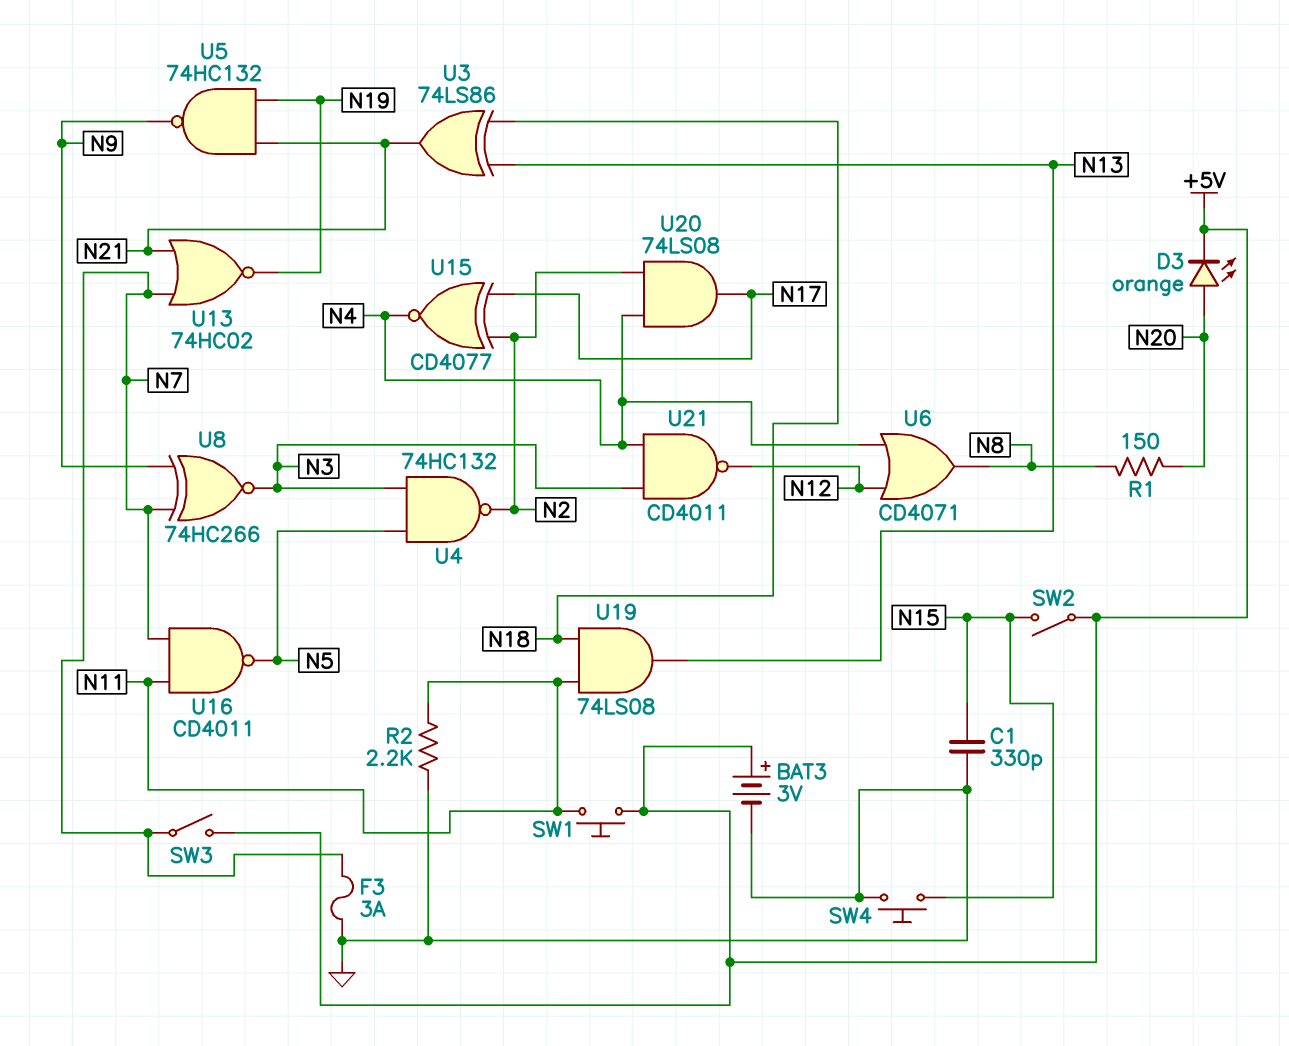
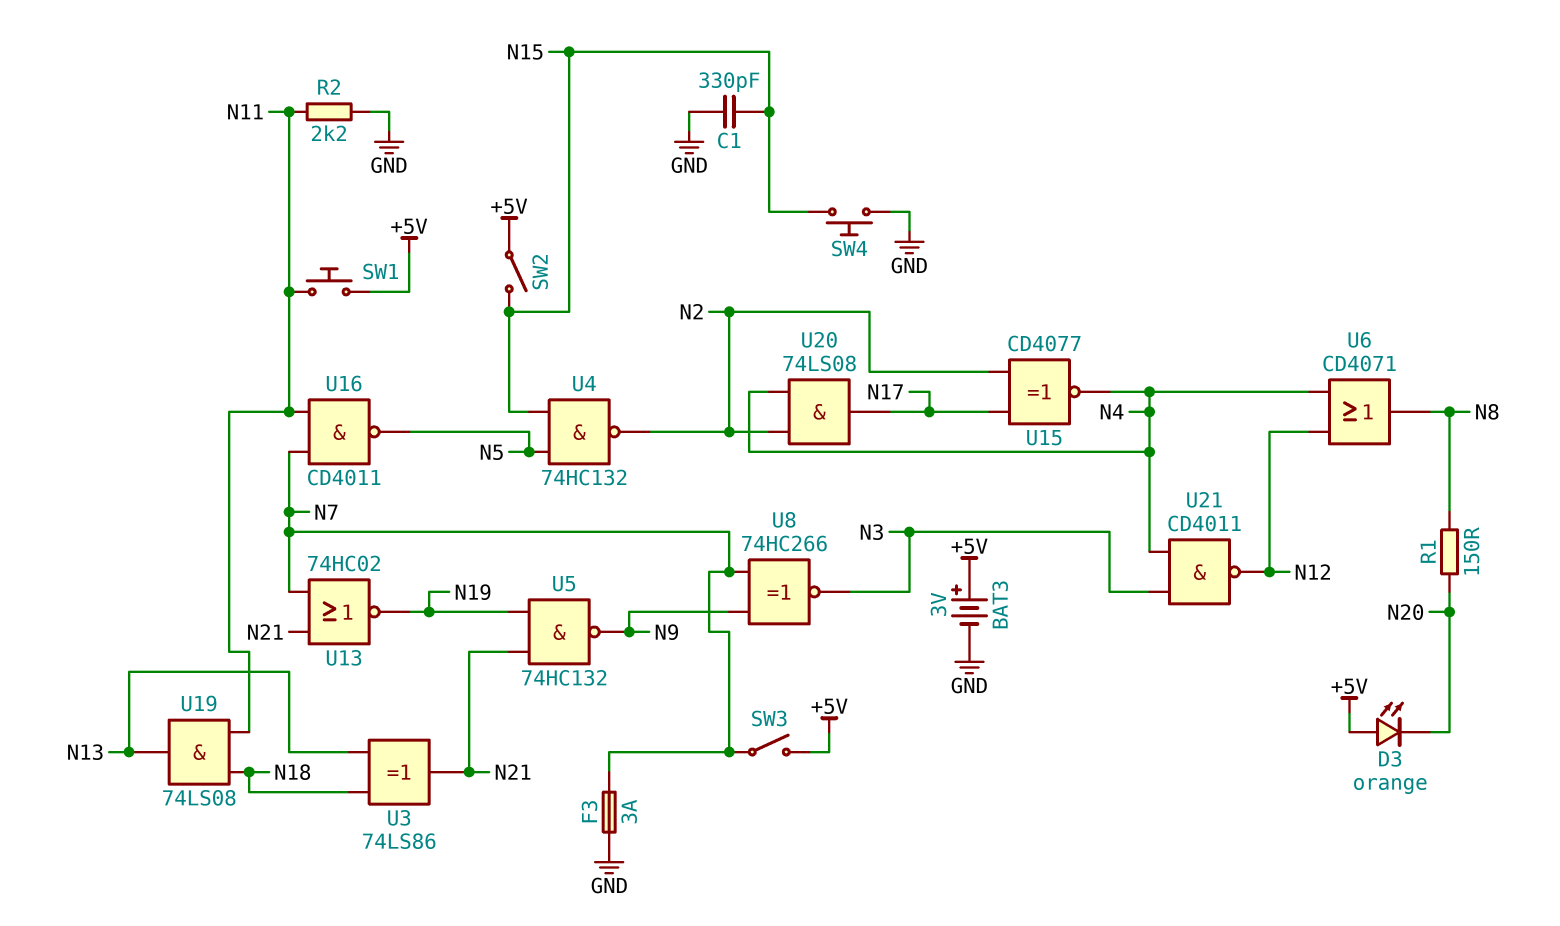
D3: LED orange (A N20, K +5V) -> LED orange (A +5V, K N20)
U4: NAND 74HC132 (in N3, in N5, out N2) -> NAND 74HC132 (in N5, in N15, out N2)

